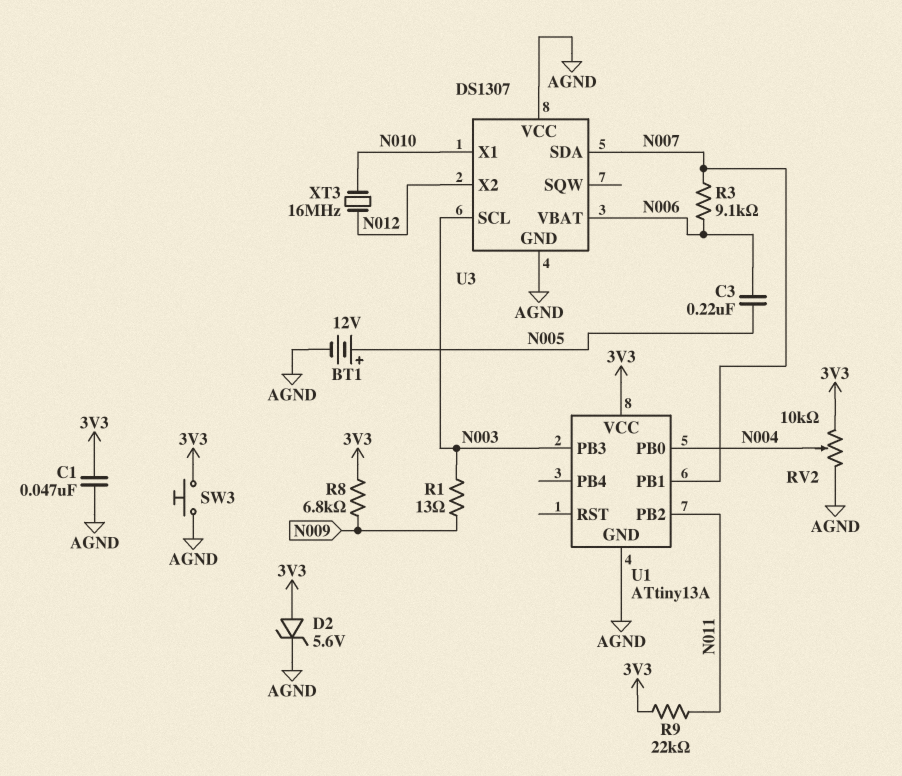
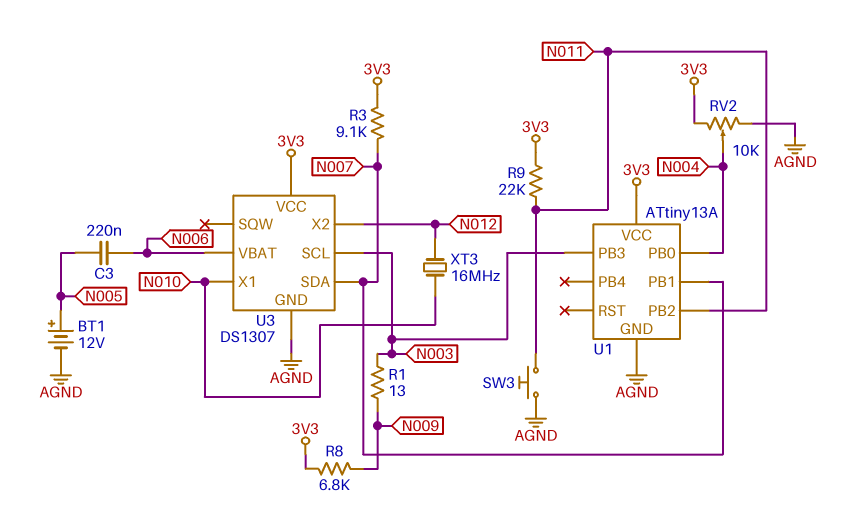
C1: 47nF (3V3, AGND) -> none
D2: zener 5.6V (A 3V3, K AGND) -> none
R3: 9.1k (N006, N007) -> 9.1k (3V3, N007)
SW3: button (3V3, AGND) -> button (AGND, N011)
U3 pin VCC: AGND -> 3V3

